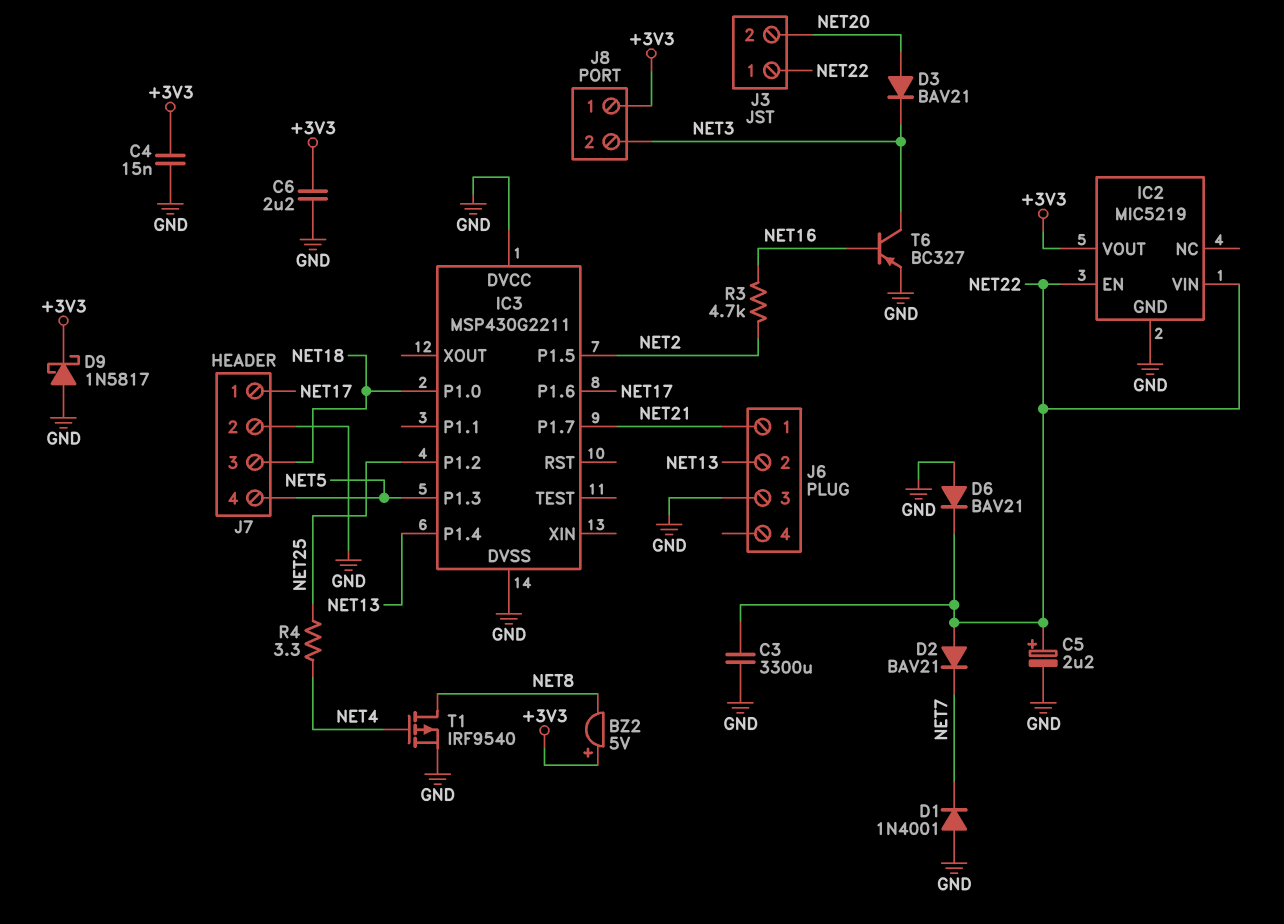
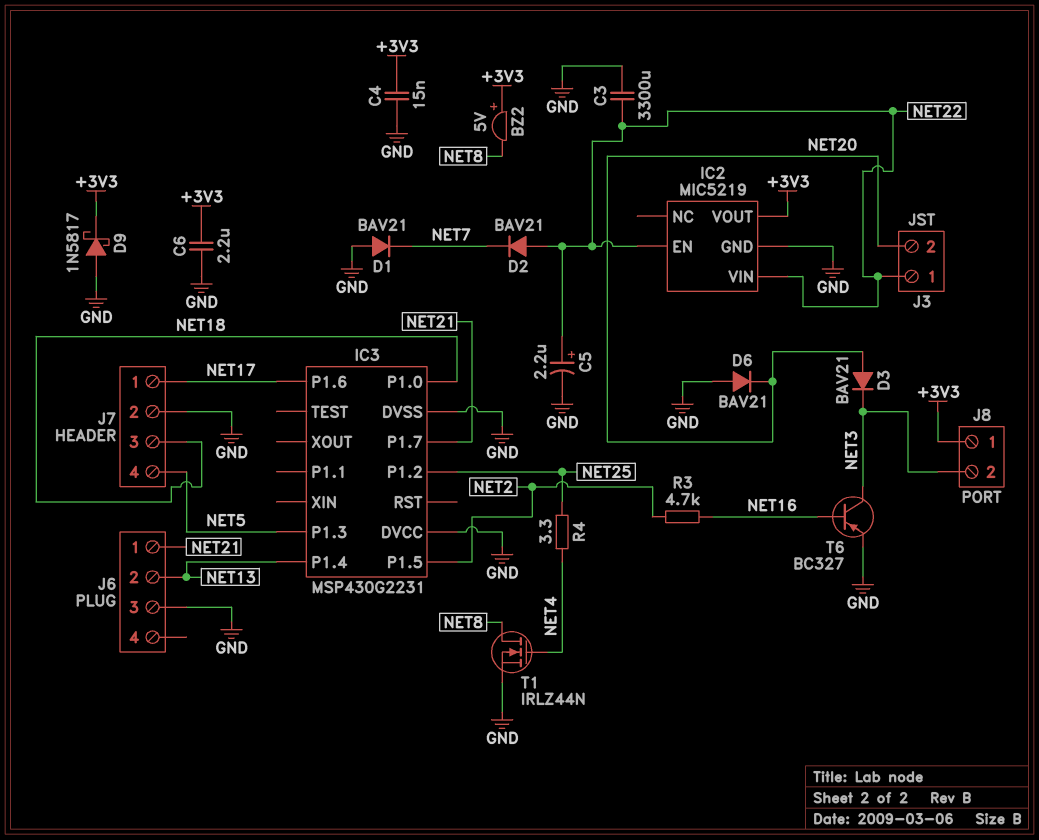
D1: diode 1N4001 (A GND, K NET7) -> diode BAV21 (A GND, K NET7)
D6: diode BAV21 (A GND, K NET22) -> diode BAV21 (A GND, K NET20)
IC3: MSP430G2211 -> MSP430G2231
T1: PMOS IRF9540 (G NET4, D NET8, S GND) -> NMOS IRLZ44N (G NET4, D NET8, S GND)

